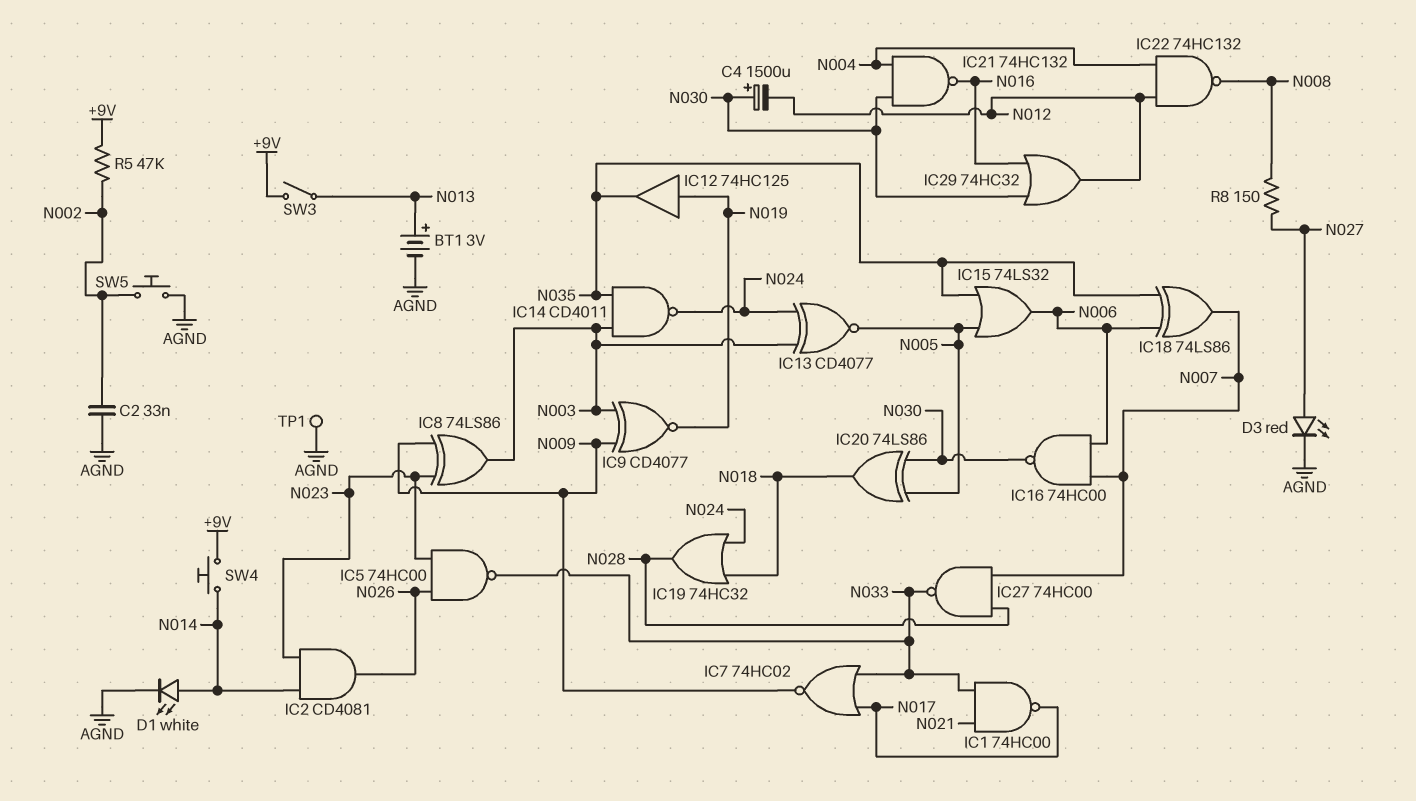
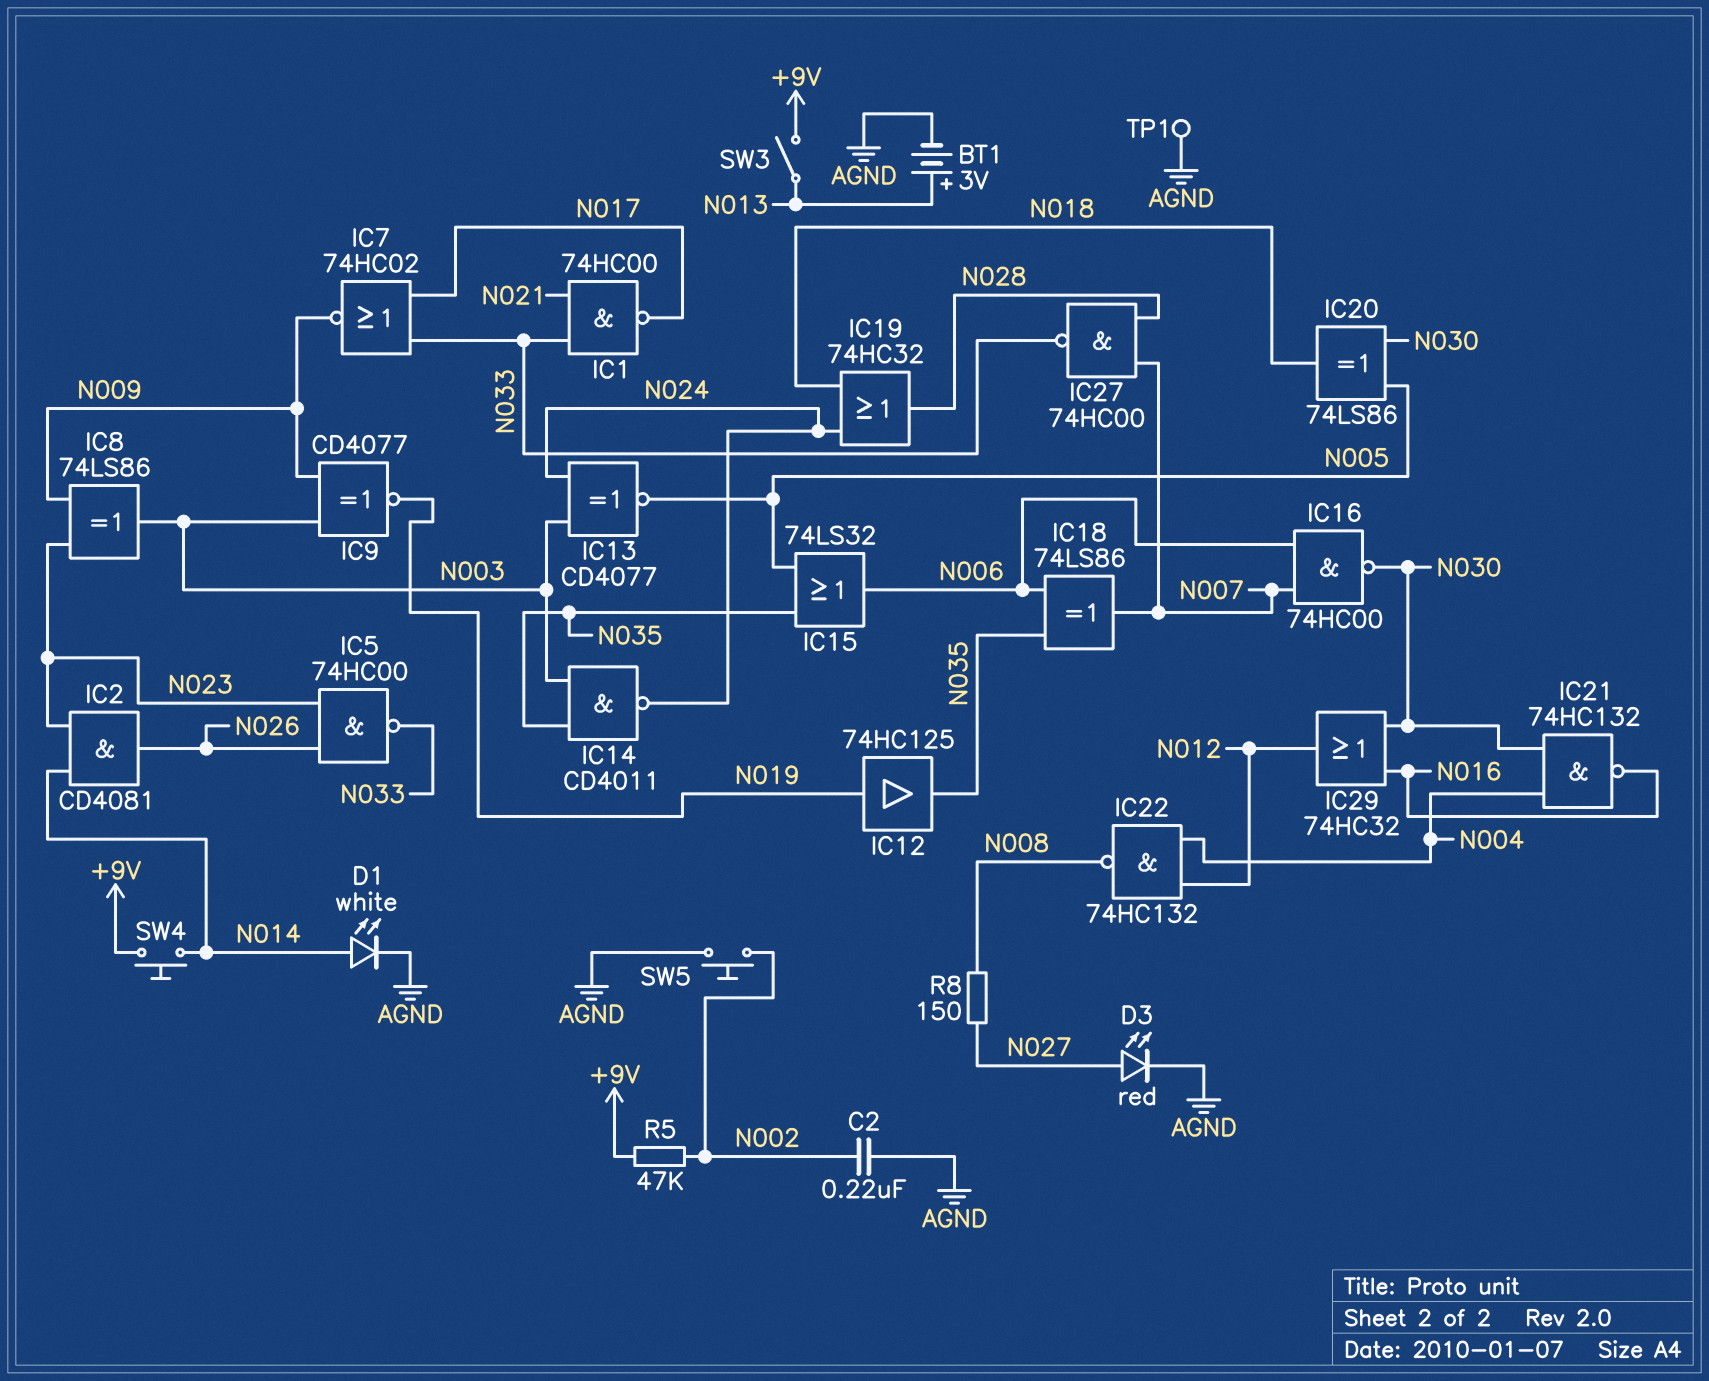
C2: 33nF (AGND, N002) -> 220nF (AGND, N002)
C4: 1500uF (plus N030, minus N012) -> none

